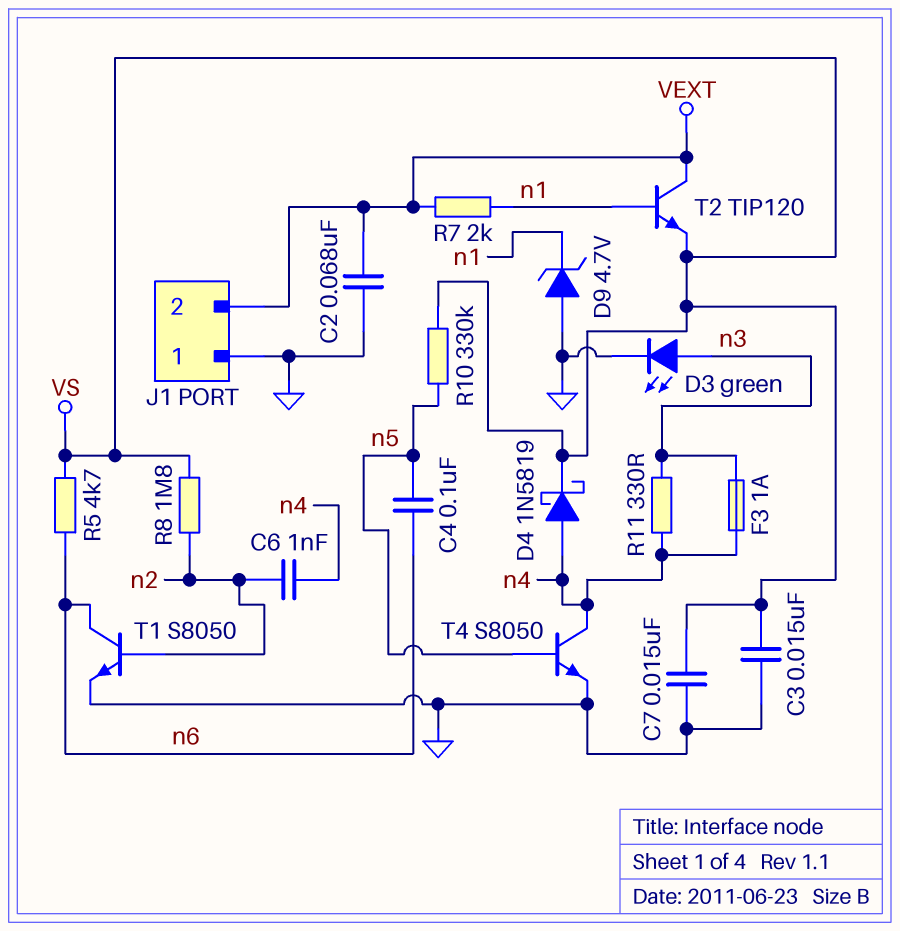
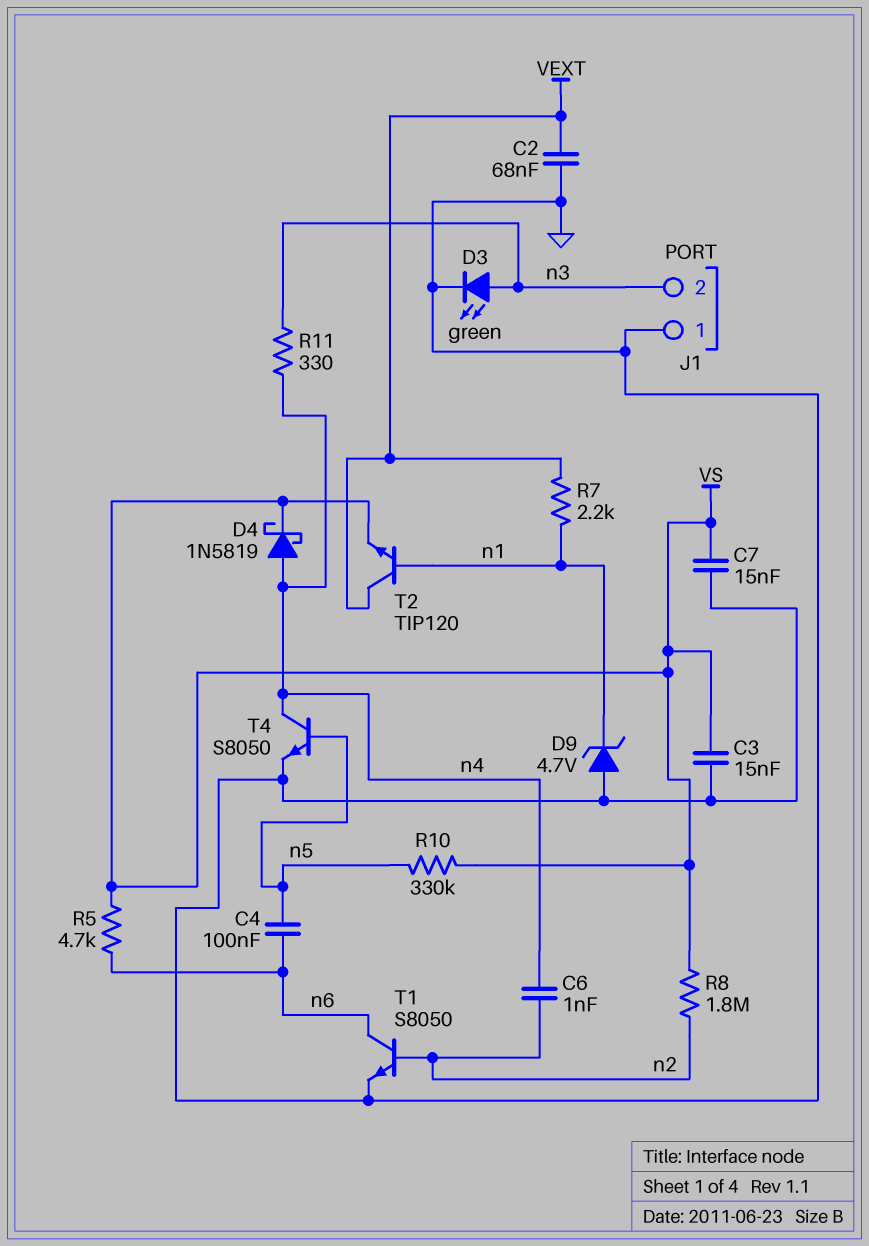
F3: 1A (n3, n4) -> none
J1 pin 2: VEXT -> n3
R7: 2k (VEXT, n1) -> 2.2k (VEXT, n1)

